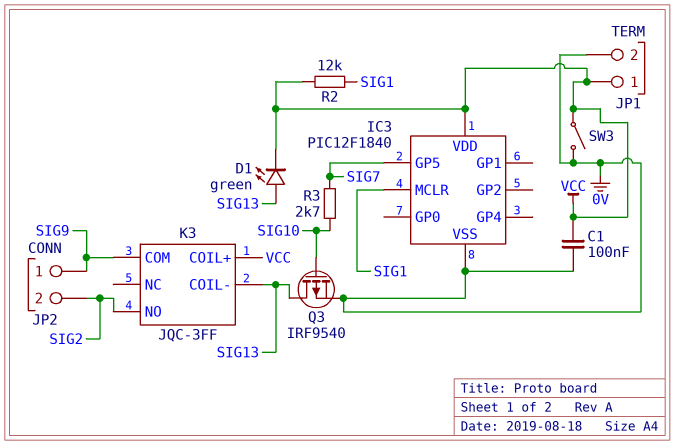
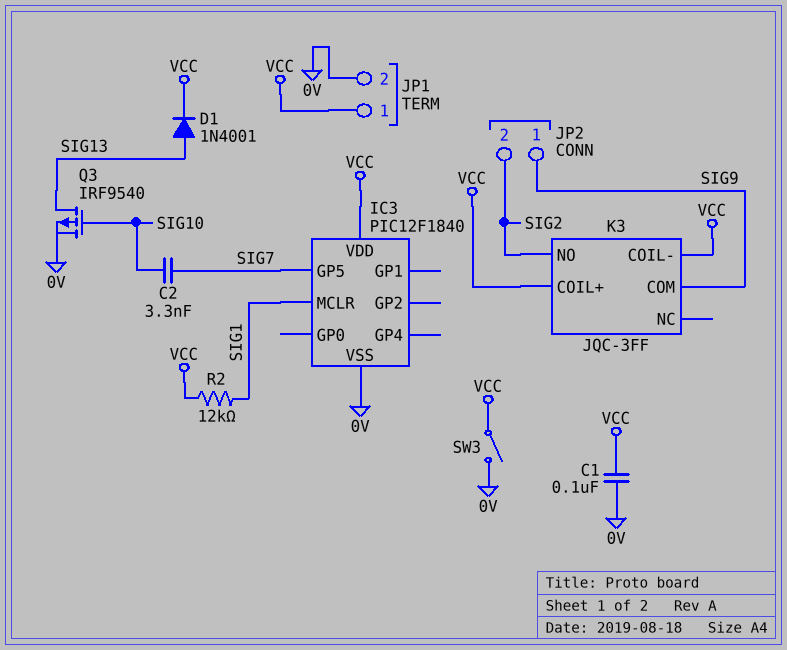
C2: none -> 3.3nF (SIG7, SIG10)
D1: LED green (A SIG13, K VCC) -> diode 1N4001 (A SIG13, K VCC)
K3 pin COIL-: SIG13 -> VCC
R3: 2.7k (SIG7, SIG10) -> none

